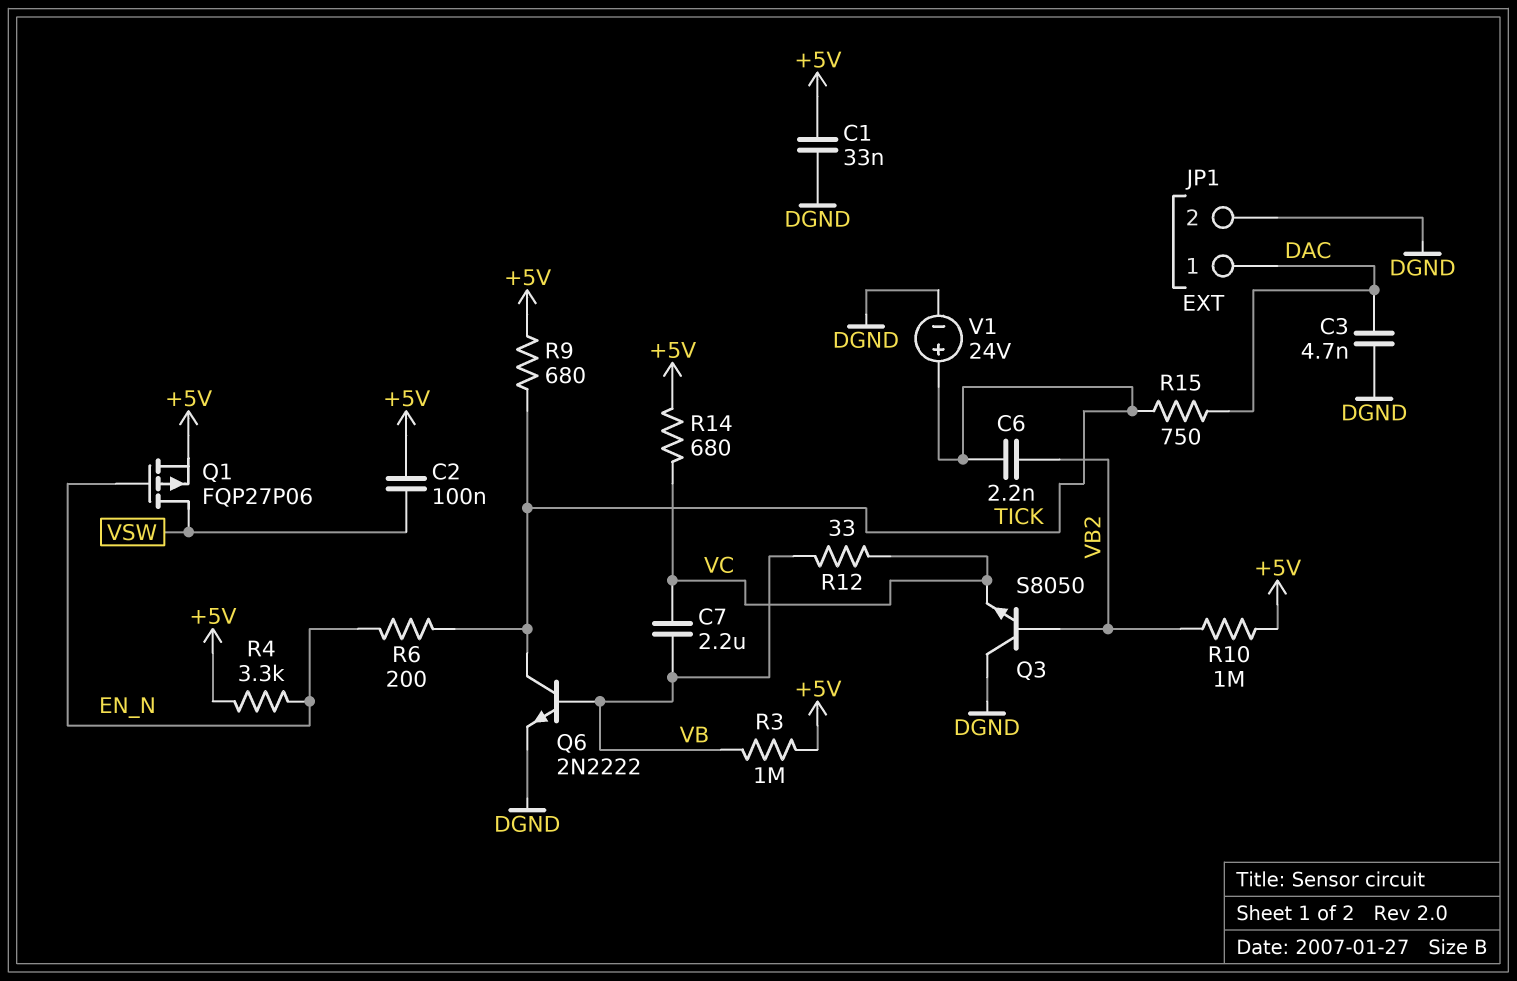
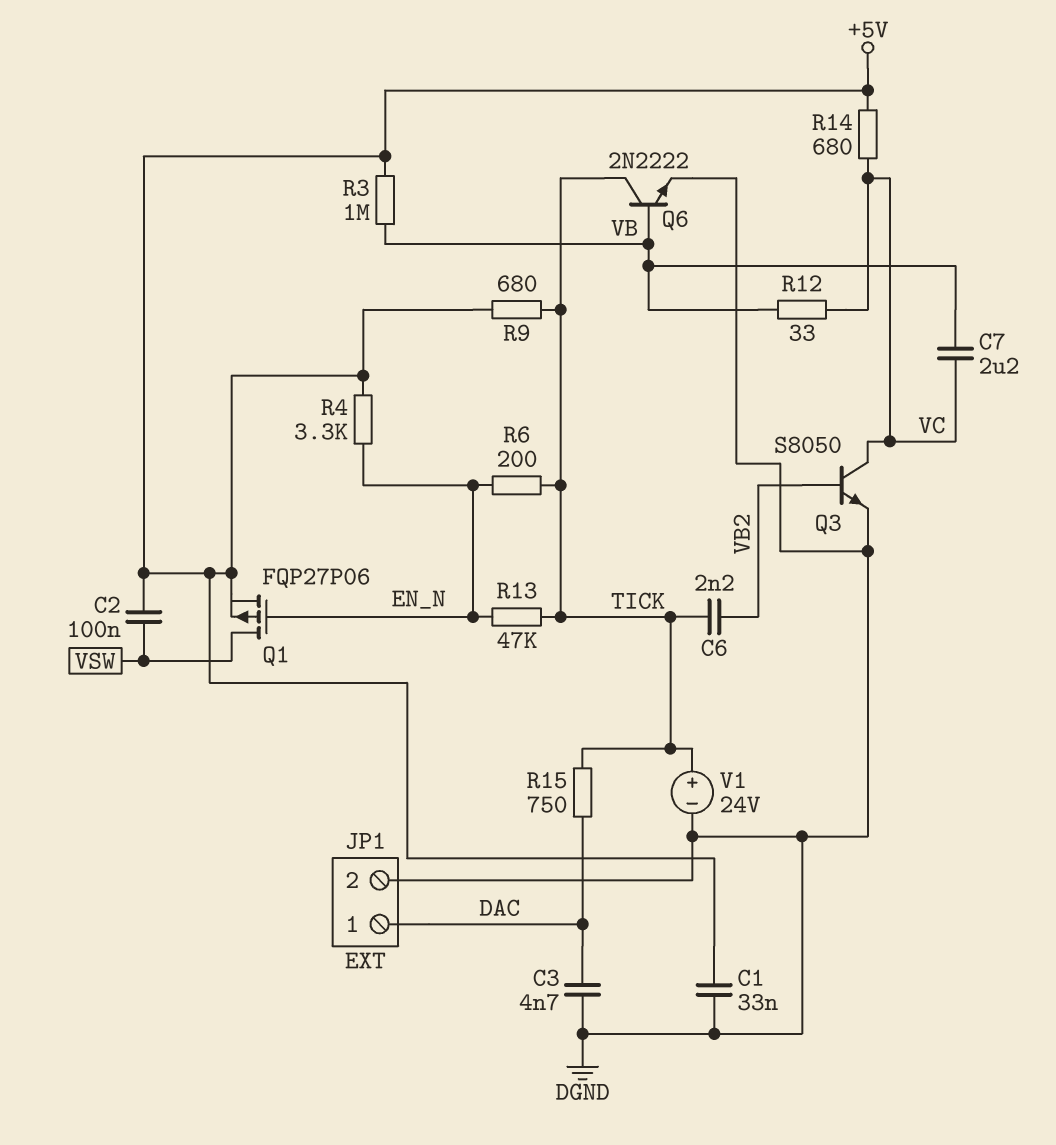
Q3: NPN S8050 (B VB2, C DGND, E VC) -> NPN S8050 (B VB2, C VC, E DGND)
R10: 1M (+5V, VB2) -> none
R13: none -> 47k (EN_N, TICK)

